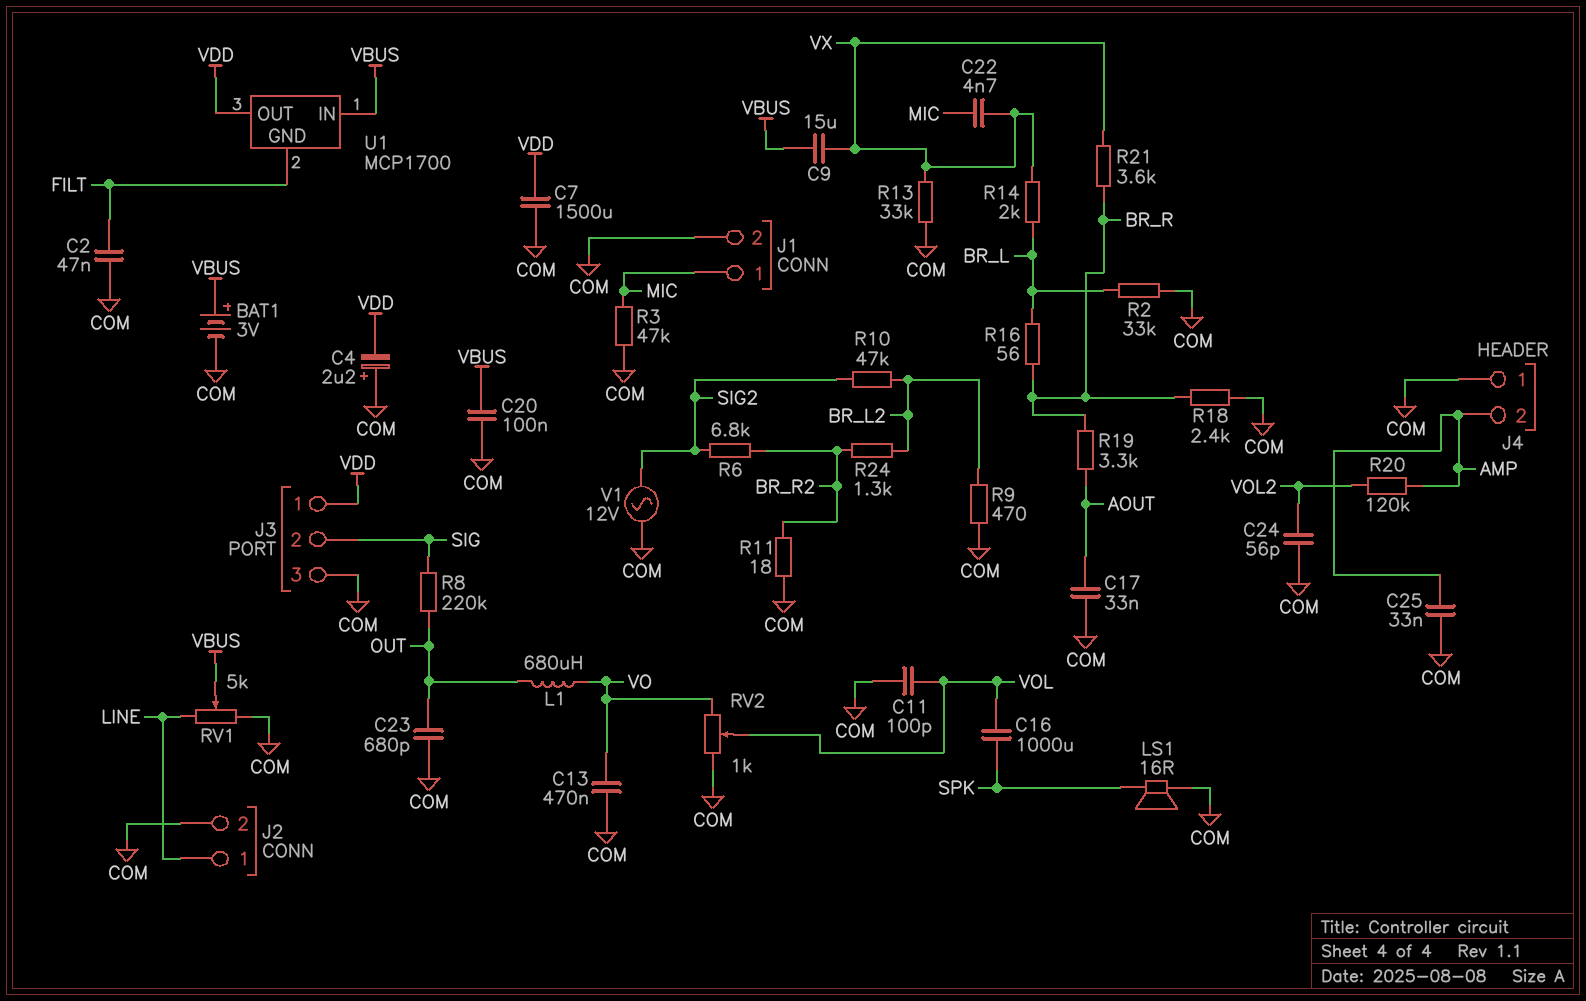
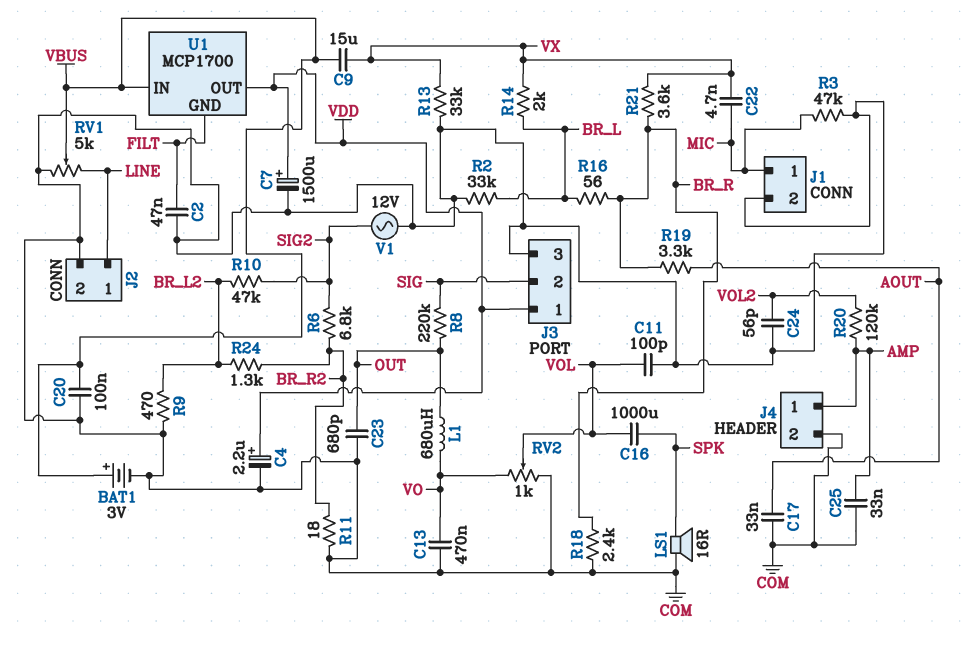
C4: 2.2uF (plus COM, minus VDD) -> 2.2uF (plus VDD, minus COM)
C7: 1500uF (COM, VDD) -> 1500uF (plus VDD, minus COM)
J4 pin 1: COM -> AMP
J4 pin 2: AMP -> COM

